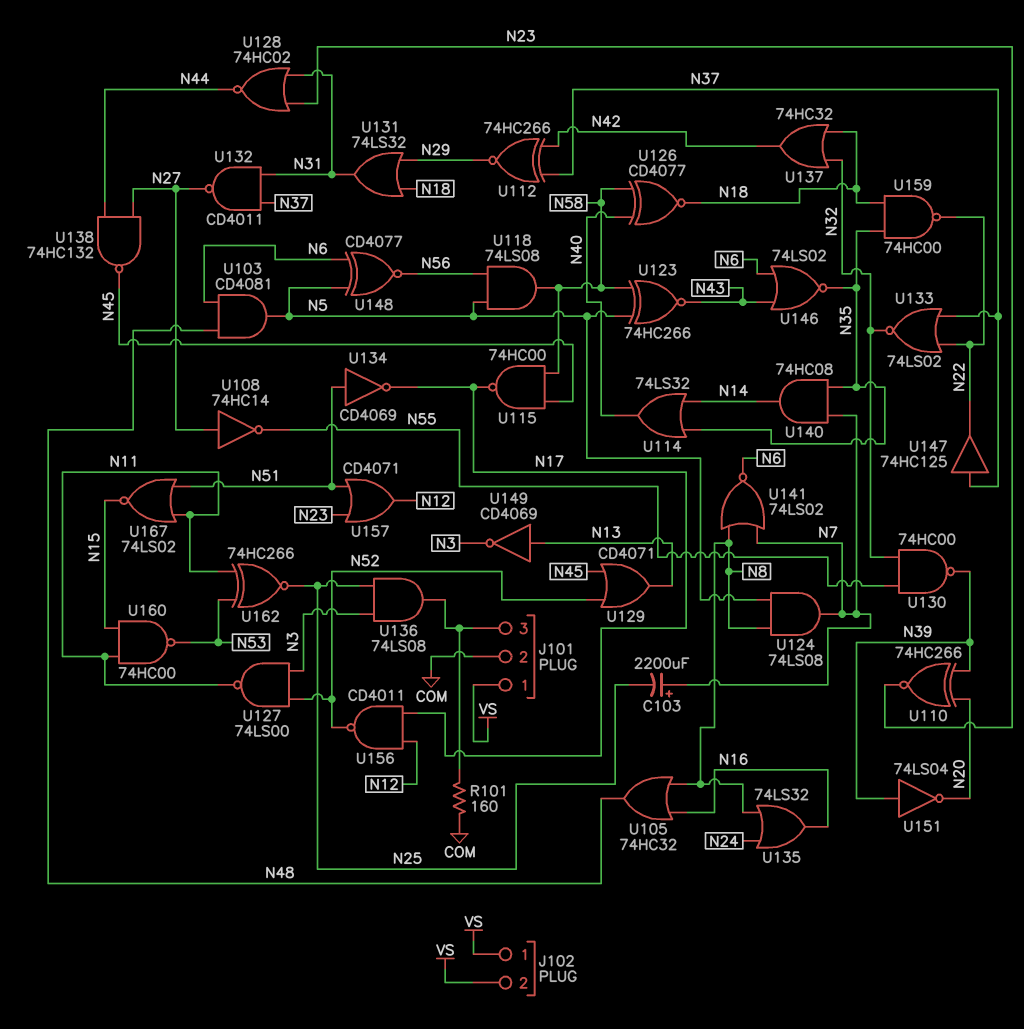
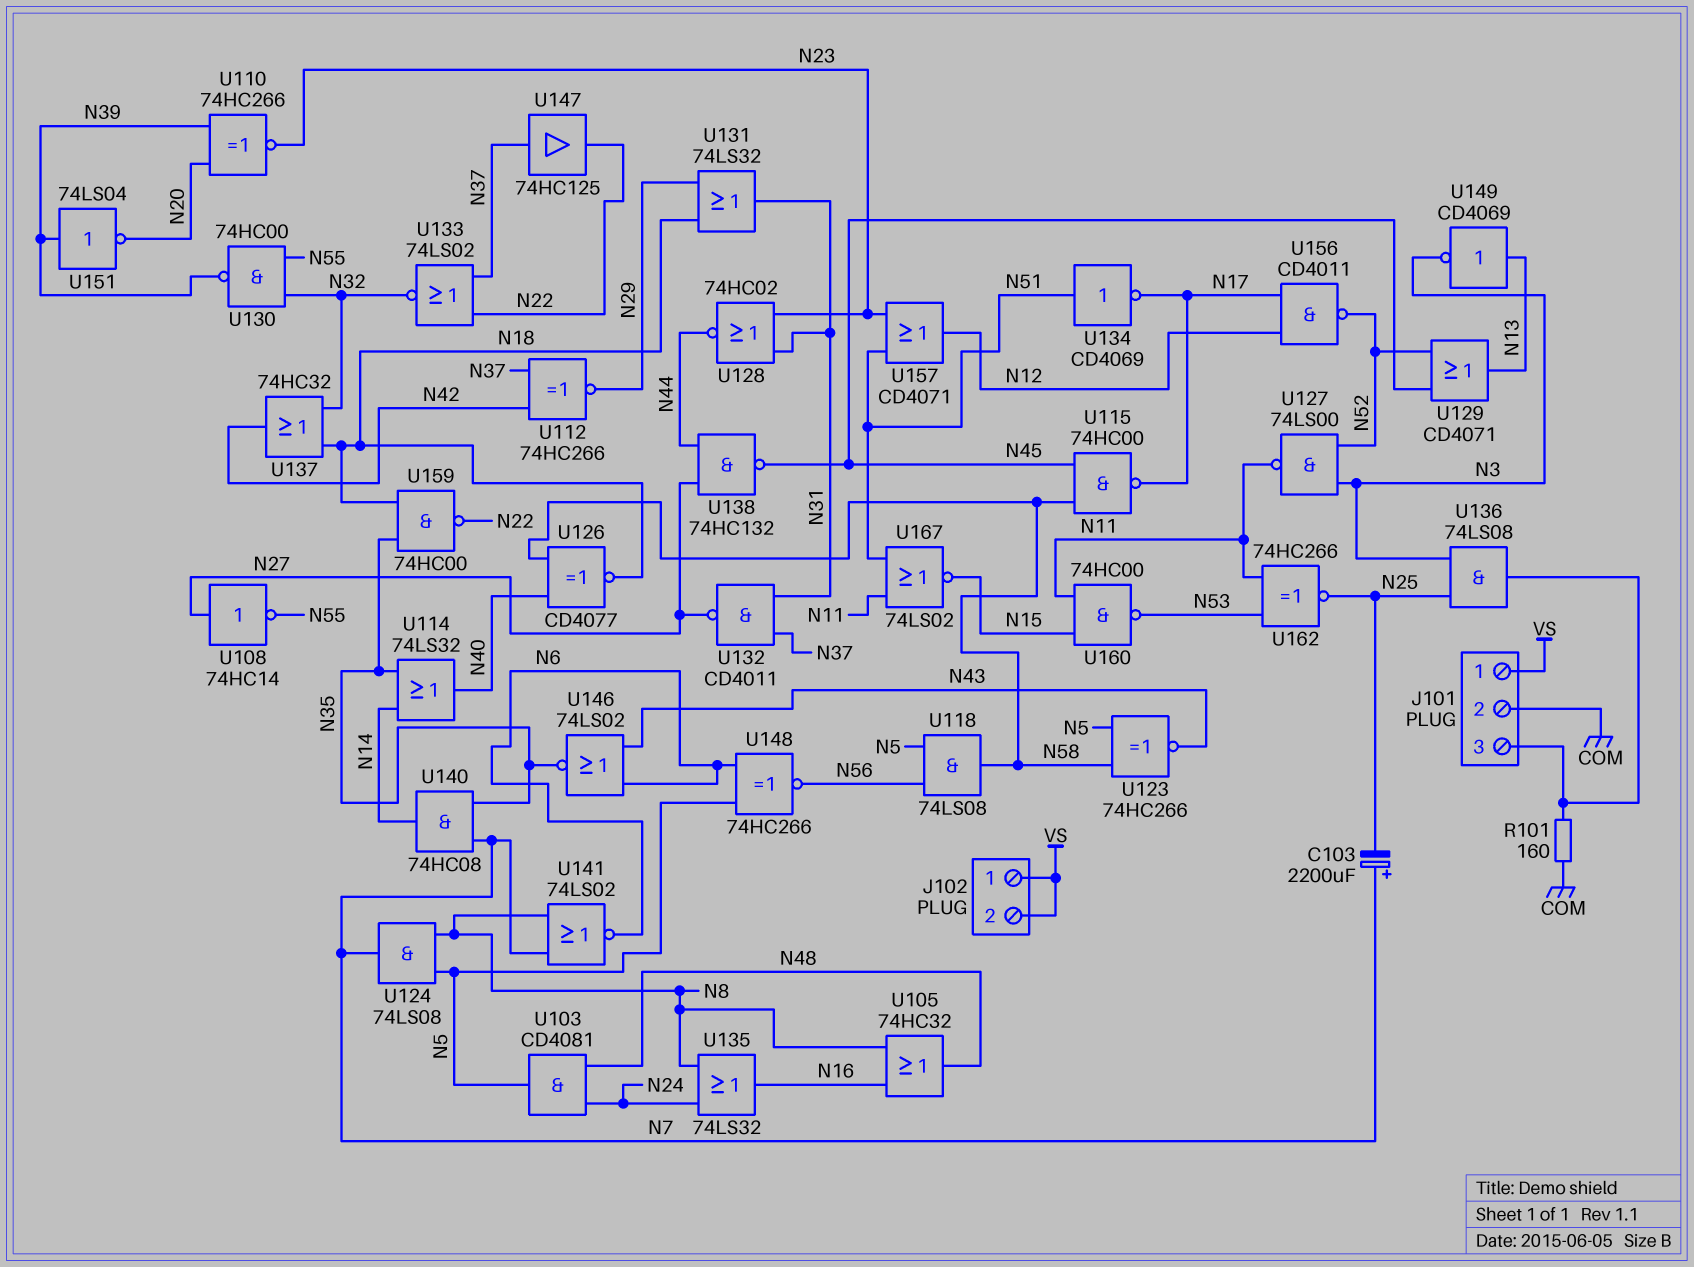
U103: AND CD4081 (in N6, in N48, out N5) -> AND CD4081 (in N24, in N48, out N5)
U148: XNOR CD4077 (in N5, in N6, out N56) -> XNOR 74HC266 (in N5, in N6, out N56)

